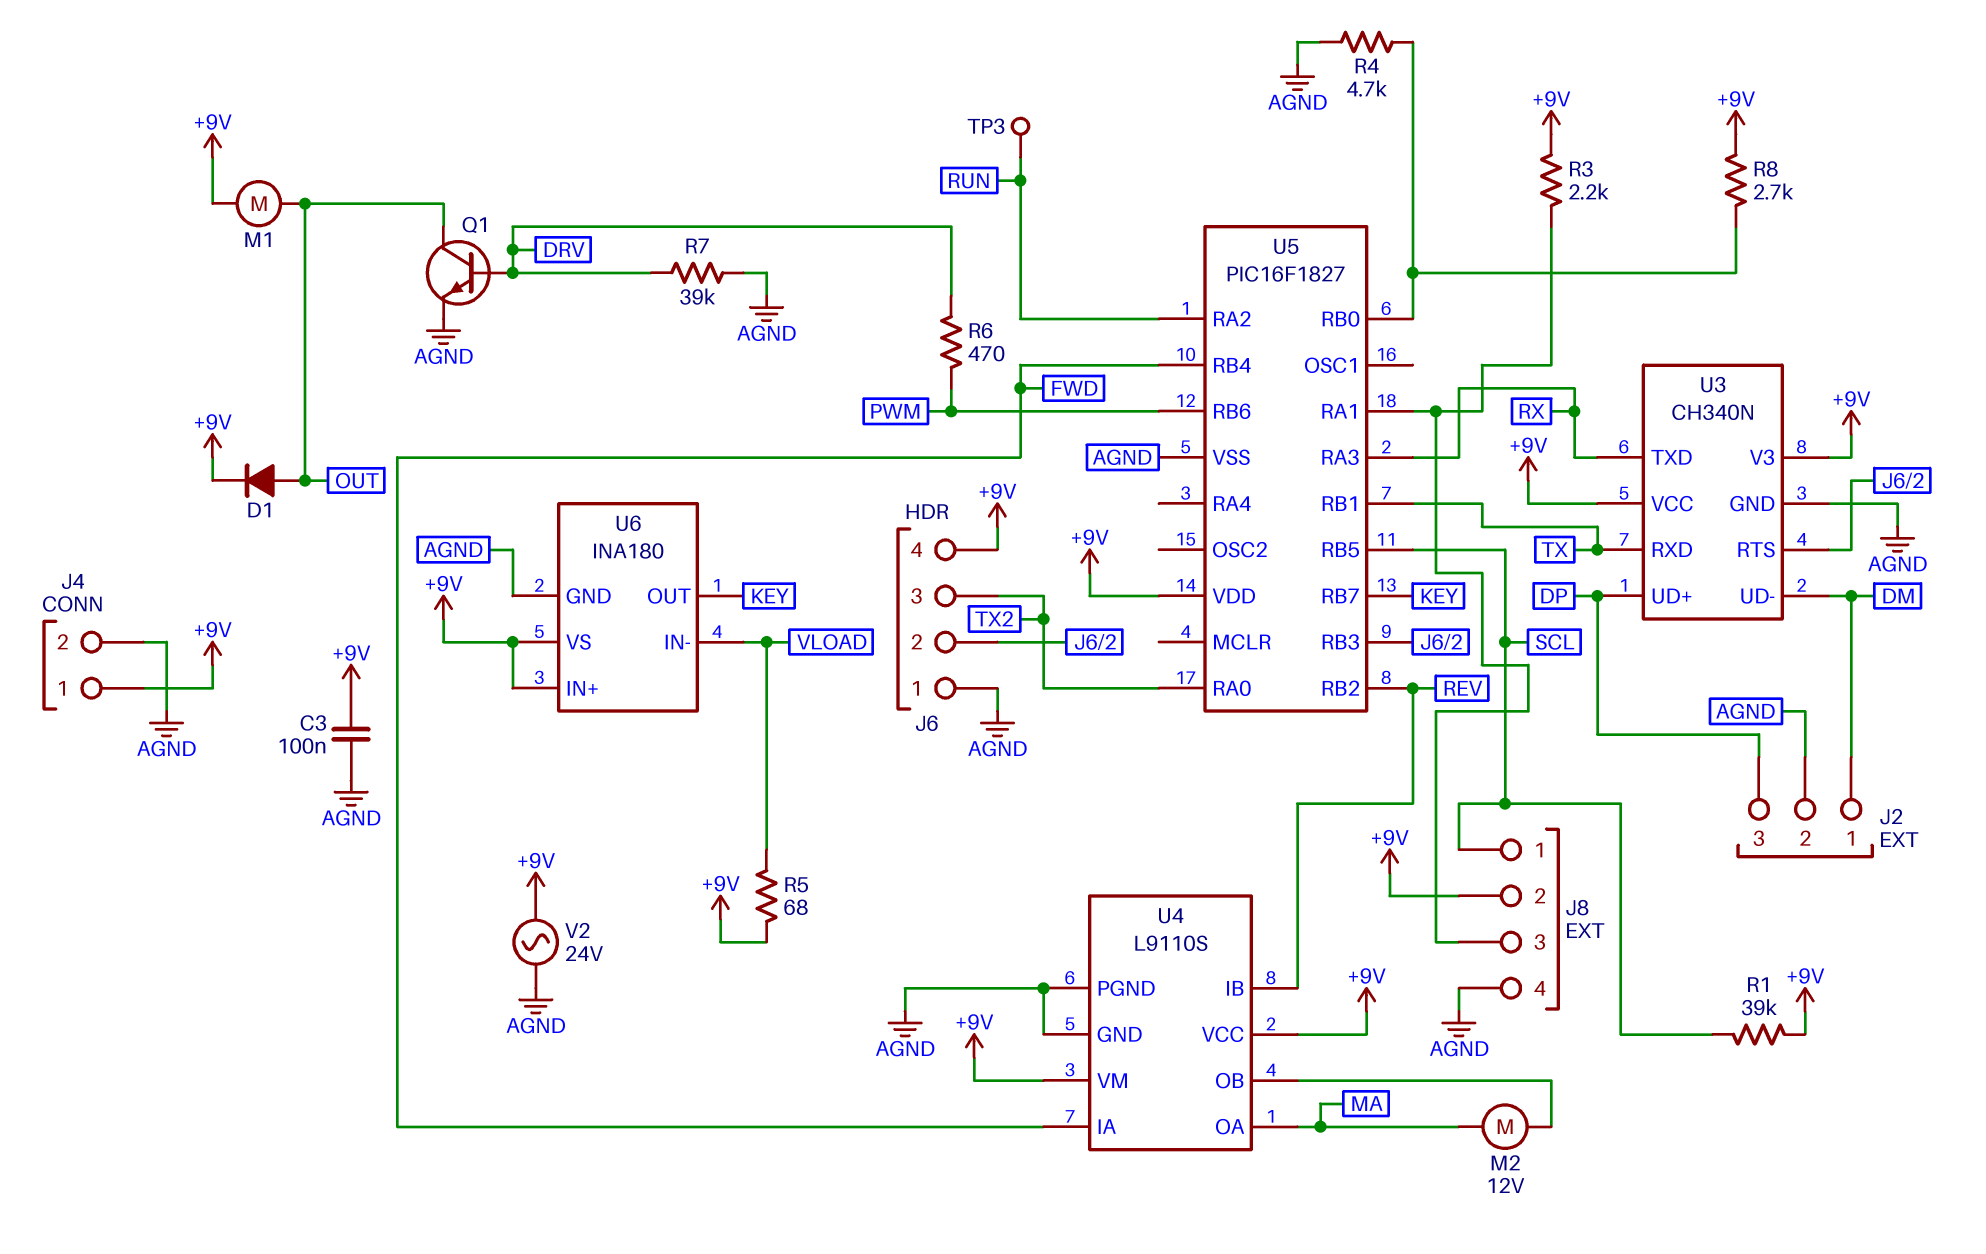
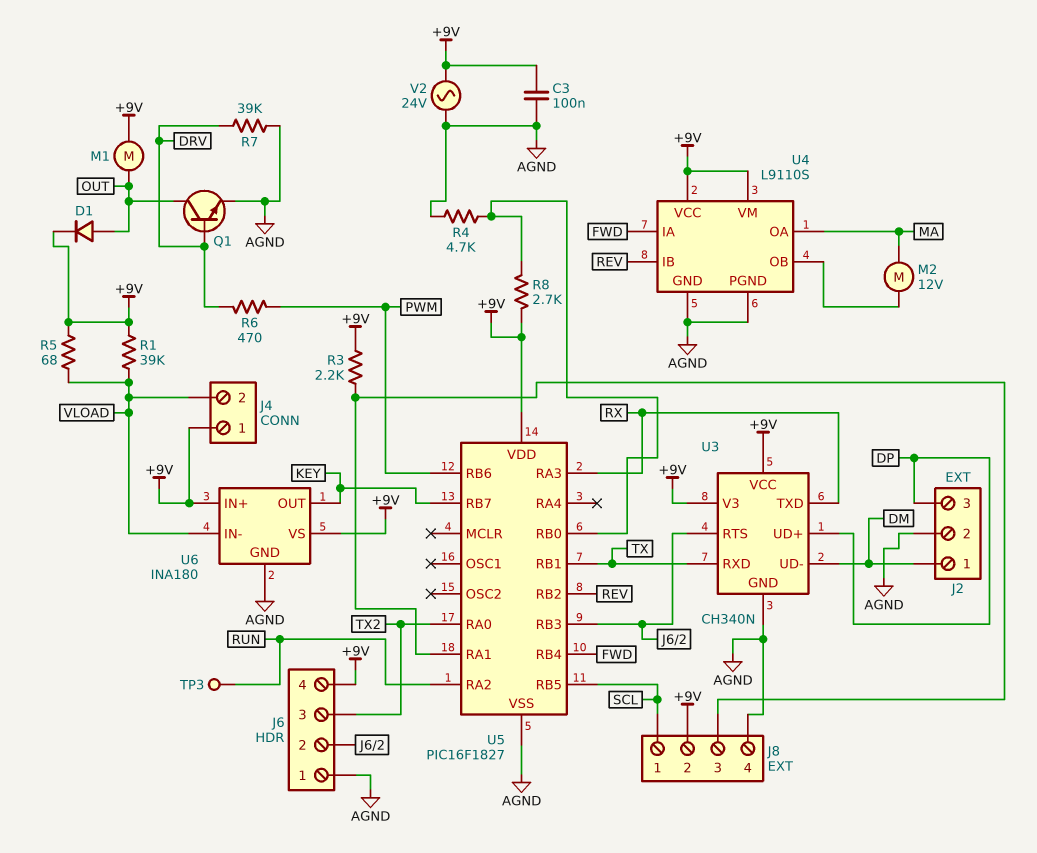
J4 pin 2: AGND -> VLOAD
R1: 39k (+9V, SCL) -> 39k (+9V, VLOAD)

